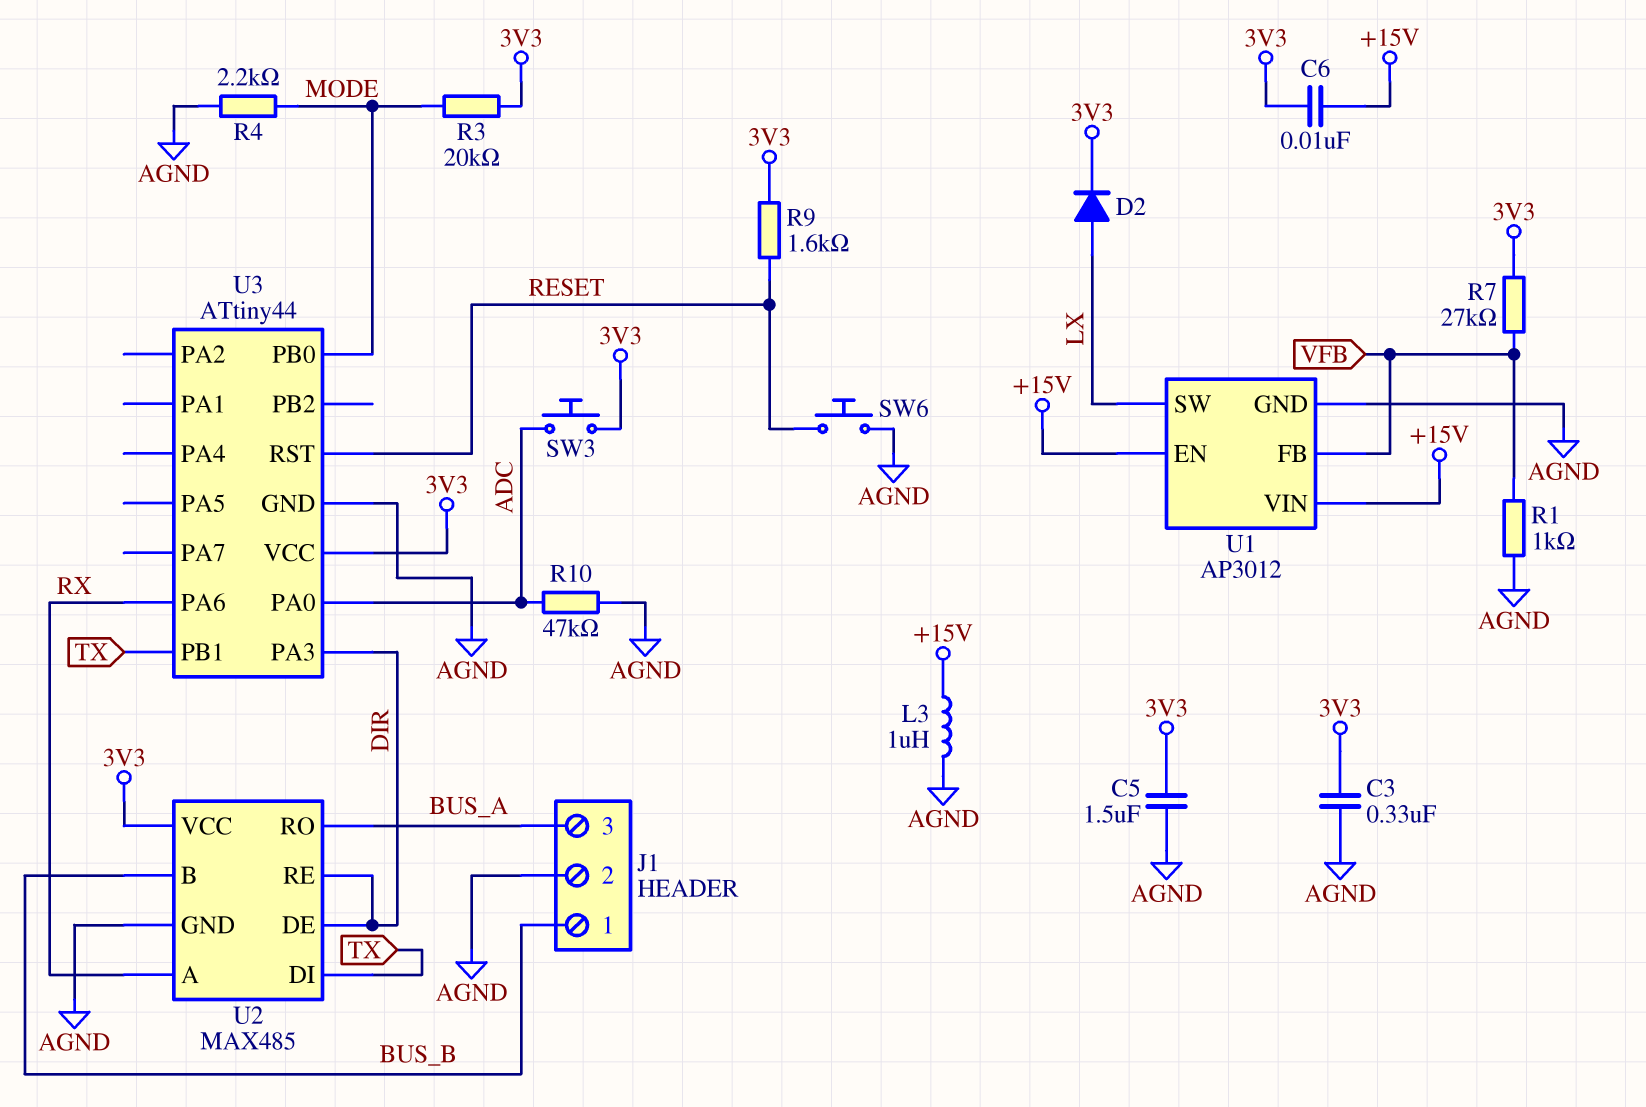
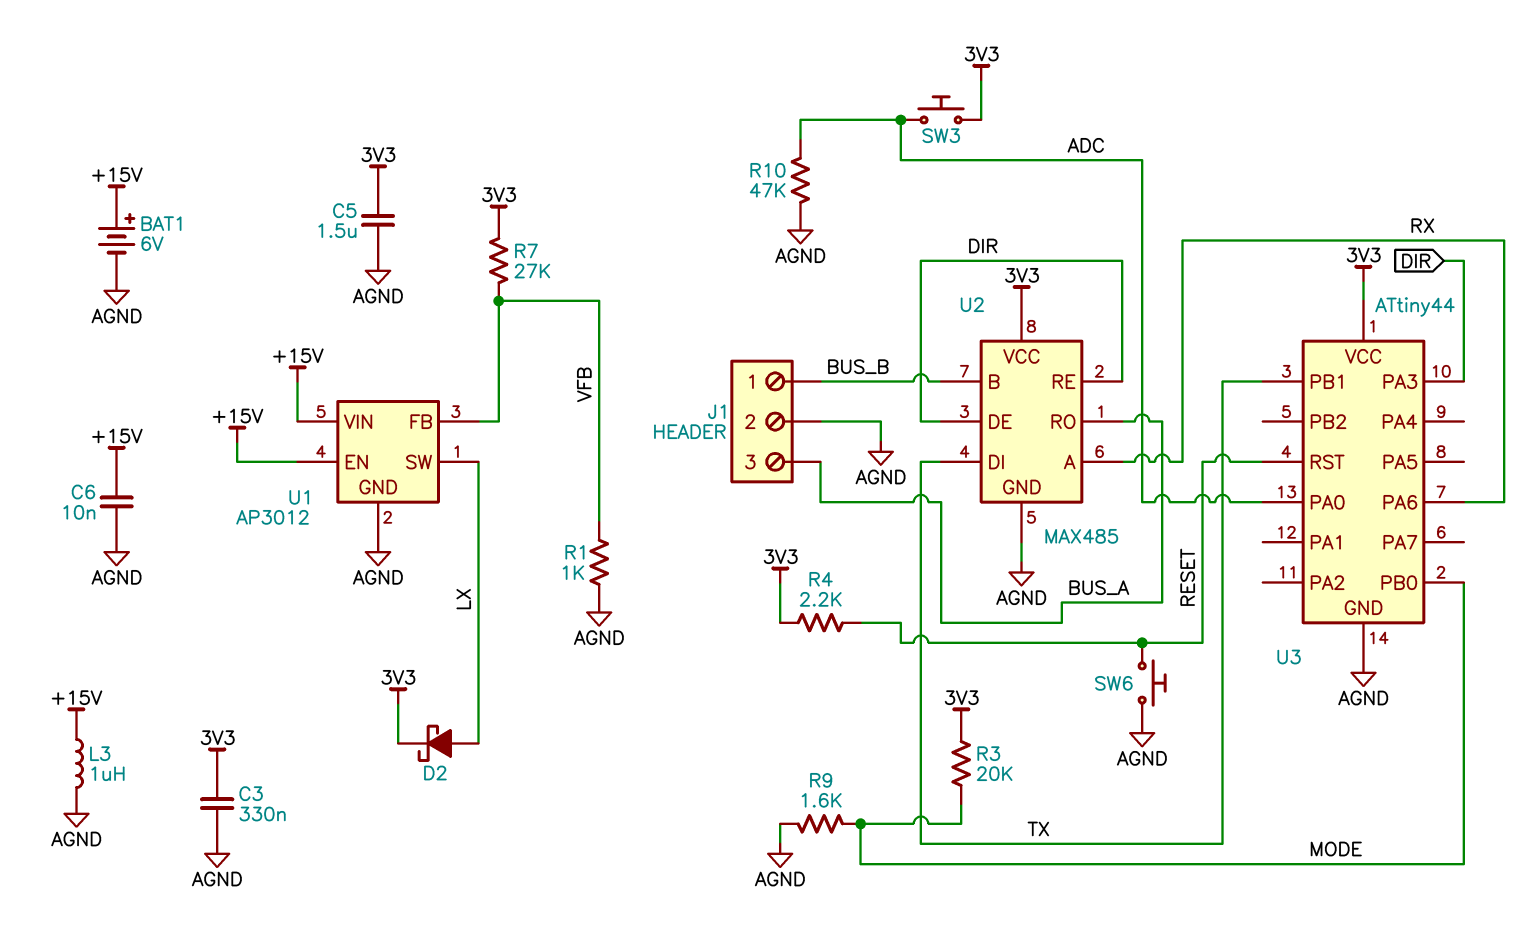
BAT1: none -> 6V (plus +15V, minus AGND)
C6: 10nF (+15V, 3V3) -> 10nF (+15V, AGND)
D2: diode (A LX, K 3V3) -> schottky (A LX, K 3V3)
R4: 2.2k (AGND, MODE) -> 2.2k (3V3, RESET)
R9: 1.6k (3V3, RESET) -> 1.6k (AGND, MODE)

